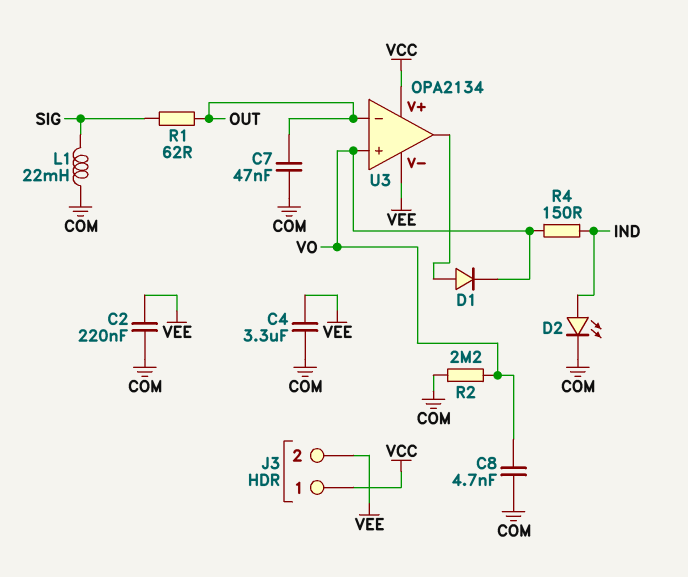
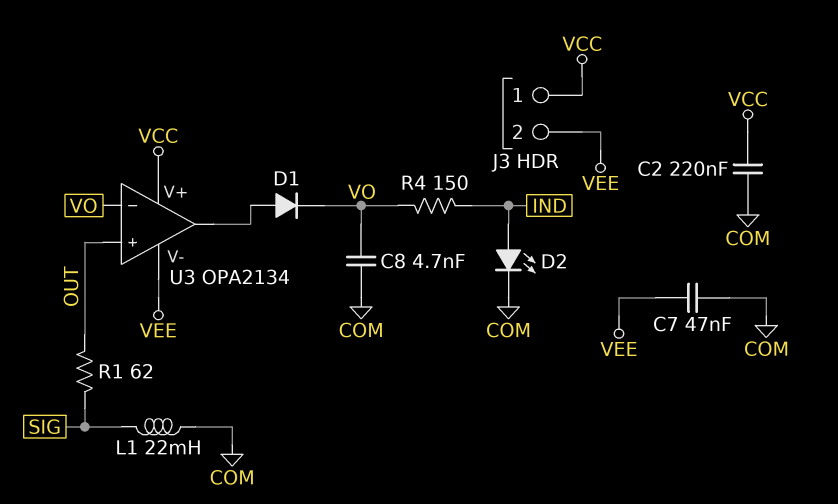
C2: 220nF (COM, VEE) -> 220nF (COM, VCC)
C4: 3.3uF (COM, VEE) -> none
C7: 47nF (COM, OUT) -> 47nF (COM, VEE)
R2: 2.2M (COM, VO) -> none
U3 pin in+: VO -> OUT
U3 pin in-: OUT -> VO

